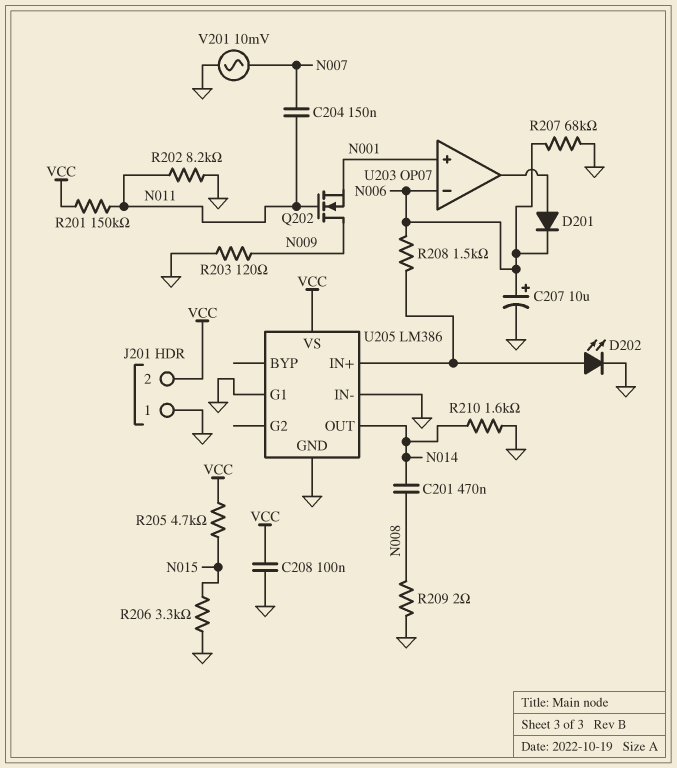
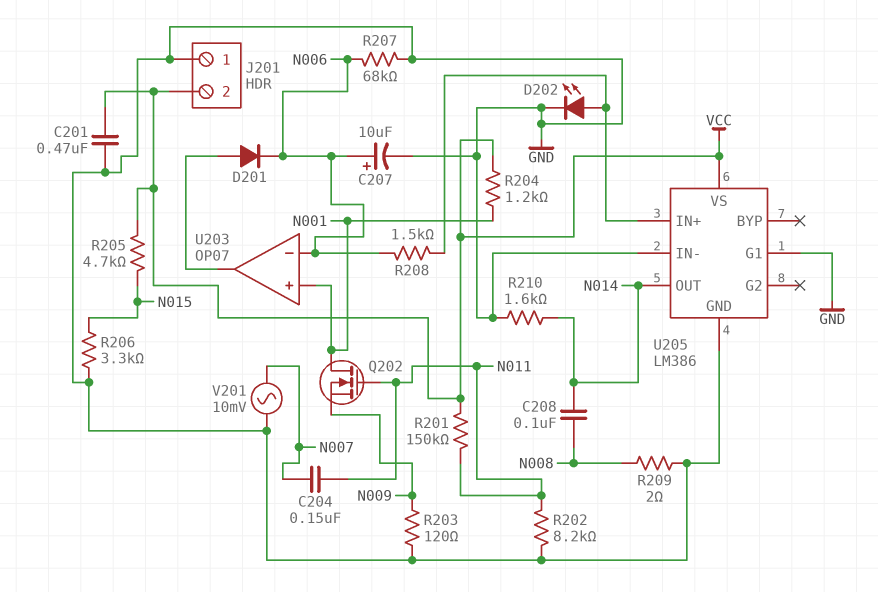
C201: 470nF (N008, N014) -> 470nF (GND, VCC)
C208: 100nF (GND, VCC) -> 100nF (N008, N014)
Q202: NMOS (G N011, D N009, S N001) -> NMOS (G N011, D N001, S N009)
R204: none -> 1.2k (N001, VCC)

